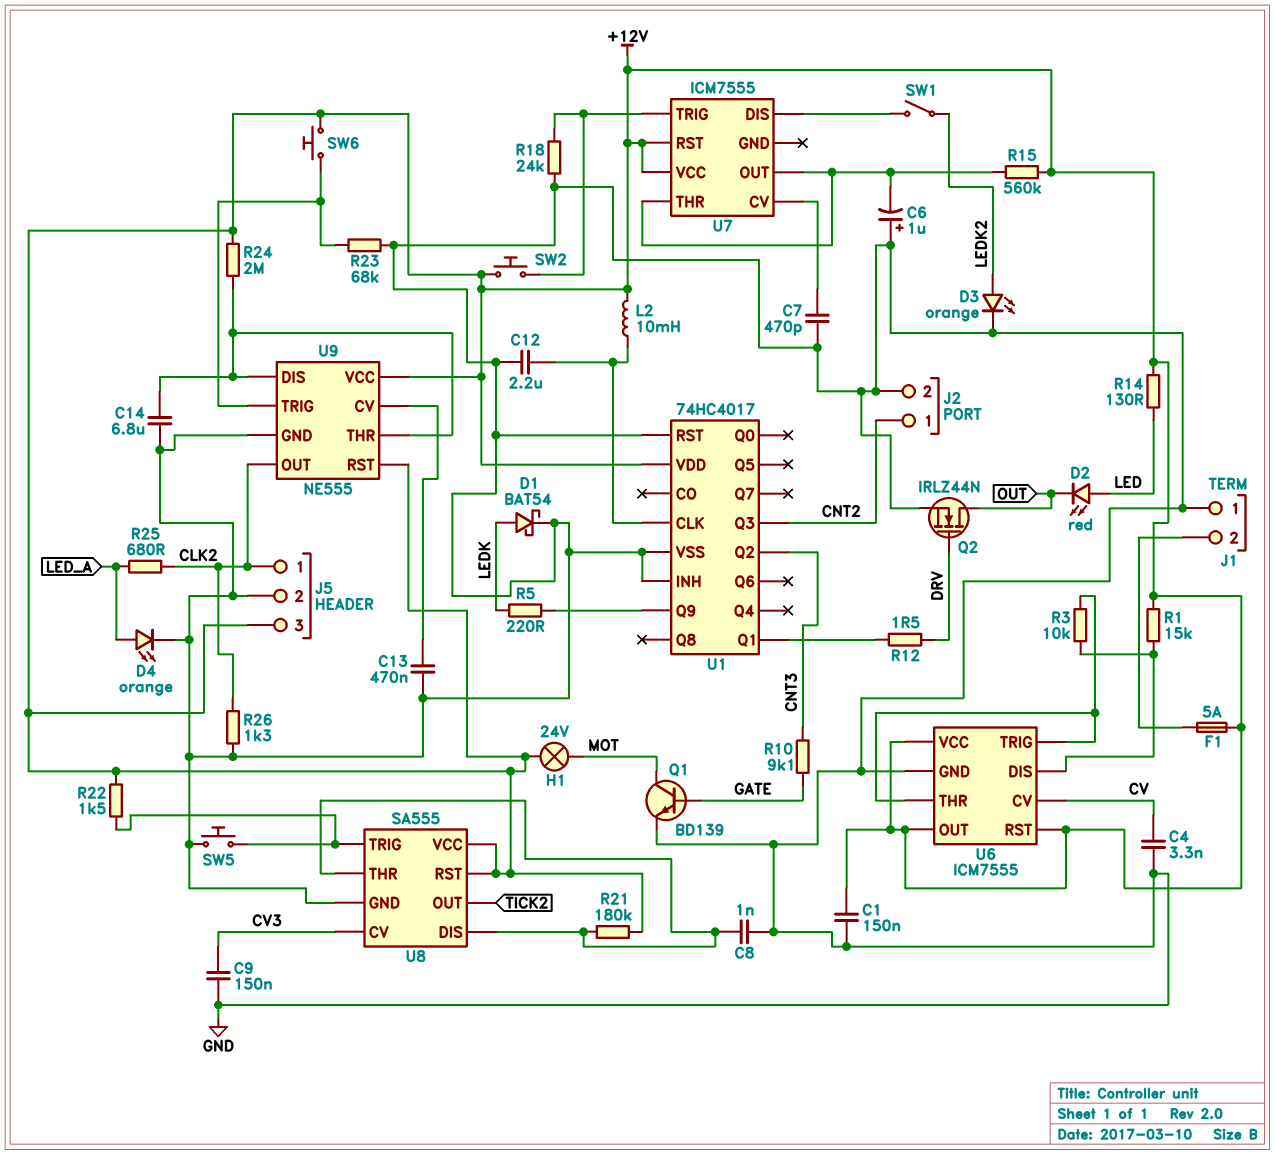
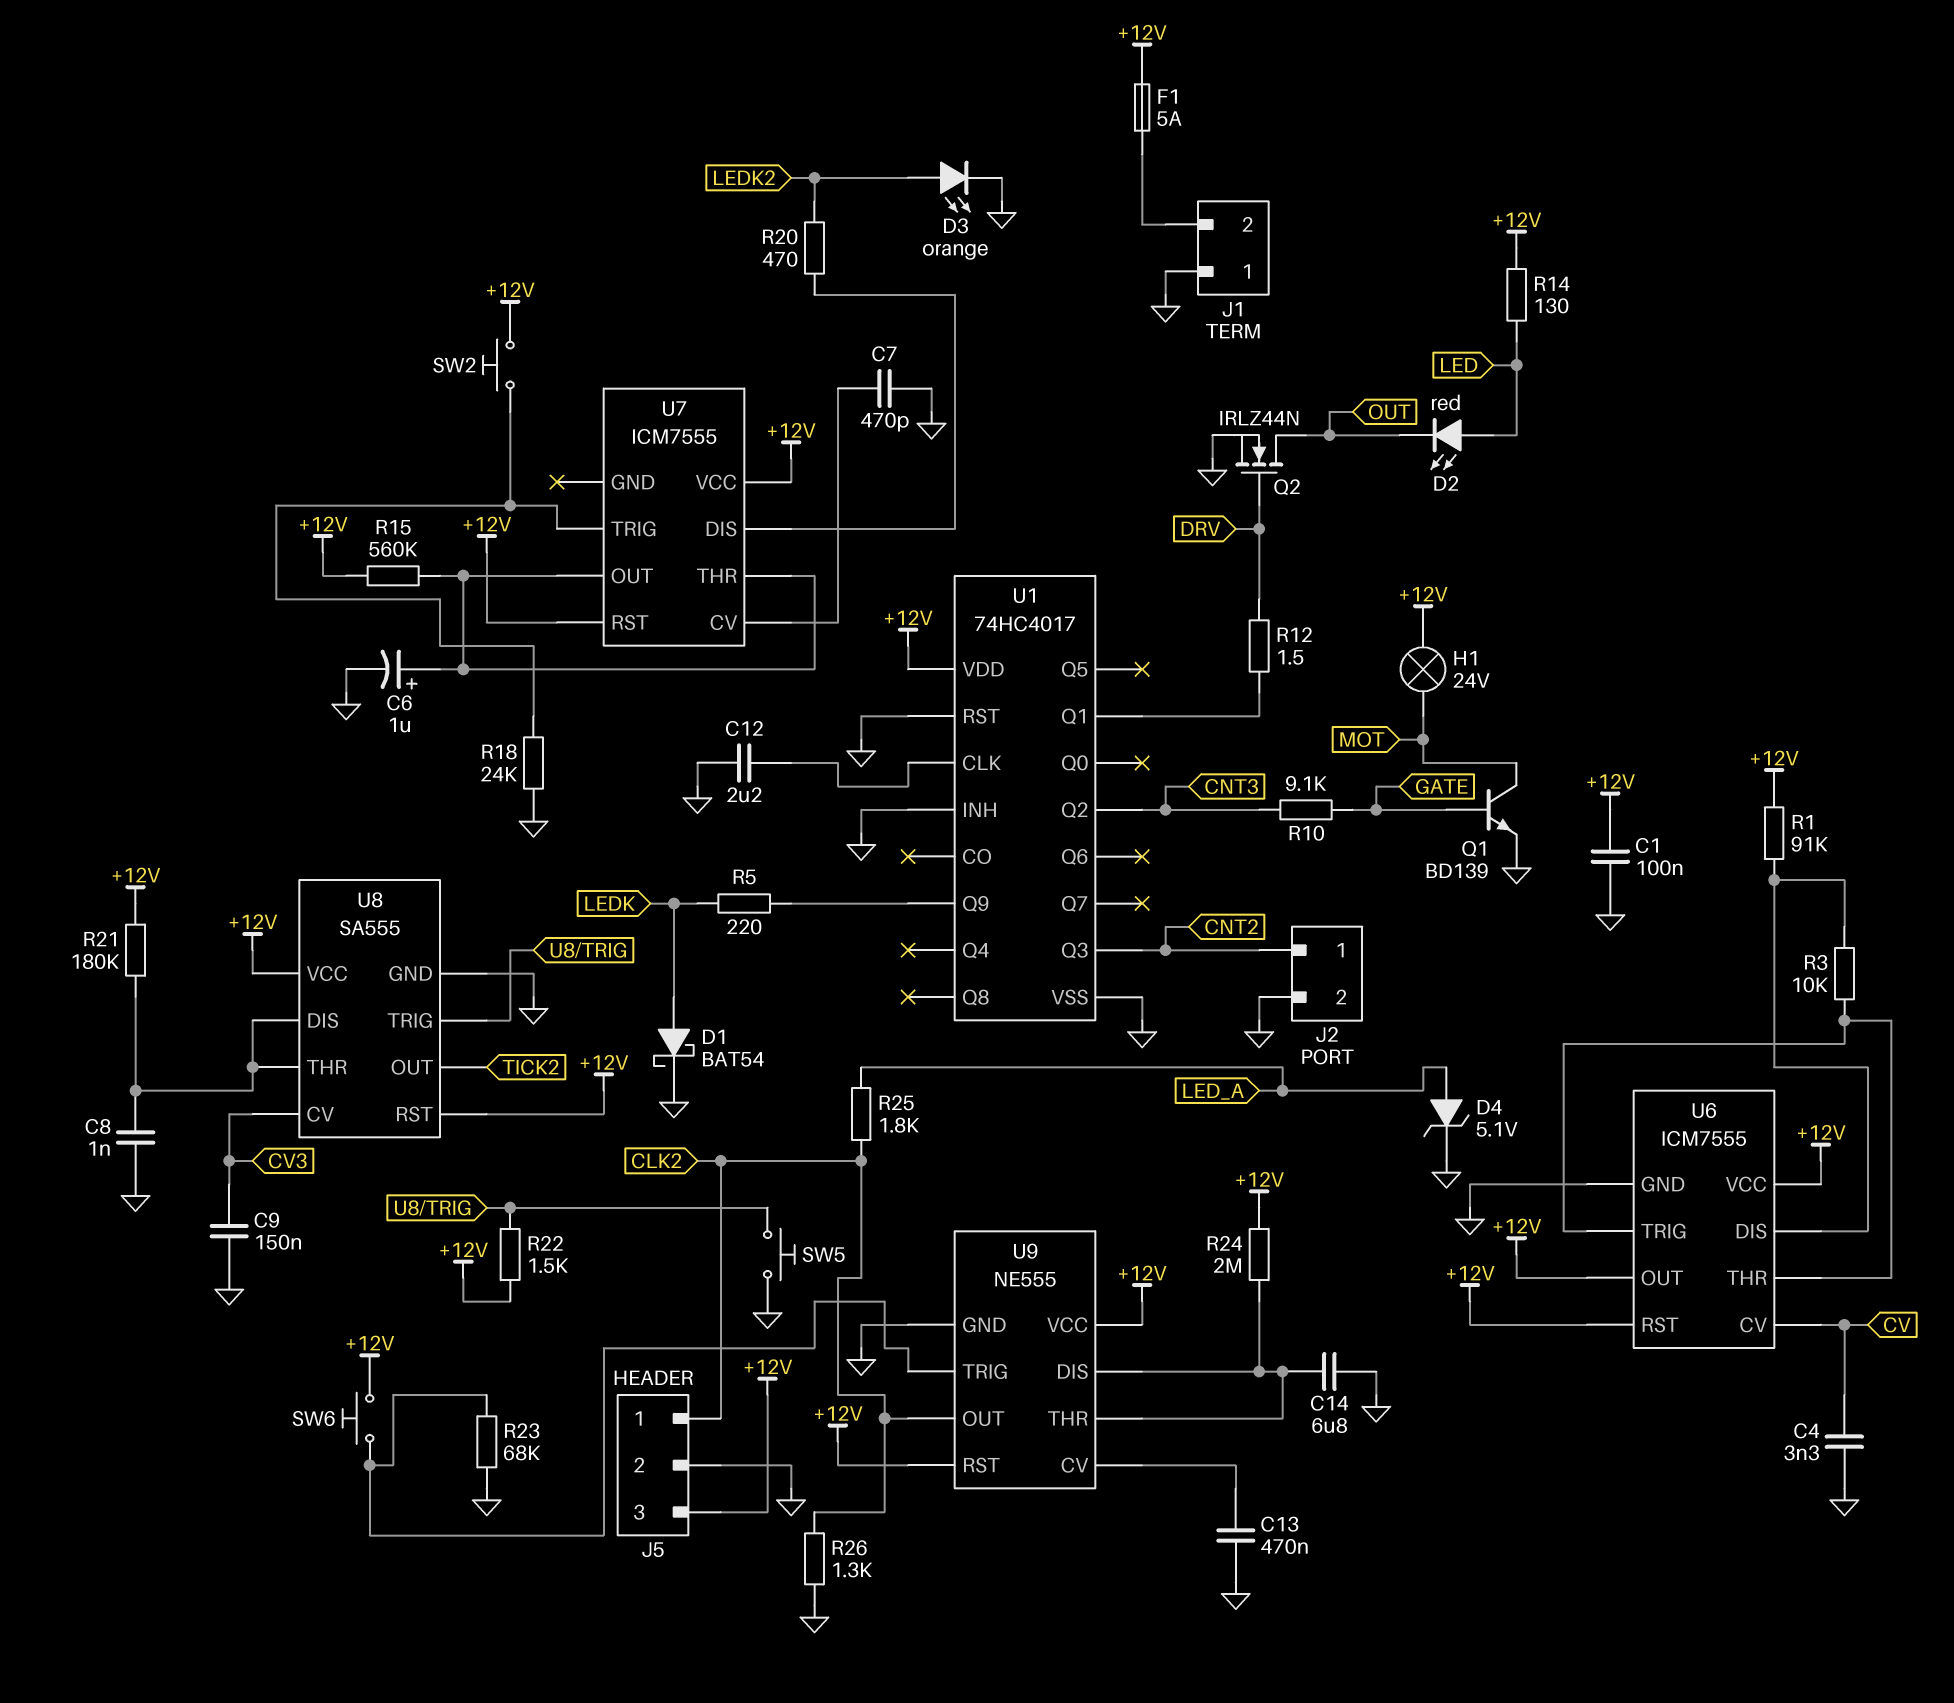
C1: 150nF (+12V, GND) -> 100nF (+12V, GND)
C6: 1uF (plus GND, minus U7/OUT) -> 1uF (plus U7/OUT, minus GND)
D4: LED orange (A LED_A, K GND) -> zener 5.1V (A LED_A, K GND)
L2: 10mH (+12V, U1/CLK) -> none
R1: 15k (+12V, U6/DIS) -> 91k (+12V, U6/DIS)
R20: none -> 470 (LEDK2, U7/DIS)
R25: 680 (CLK2, LED_A) -> 1.8k (CLK2, LED_A)
SW1: switch (LEDK2, U7/DIS) -> none

